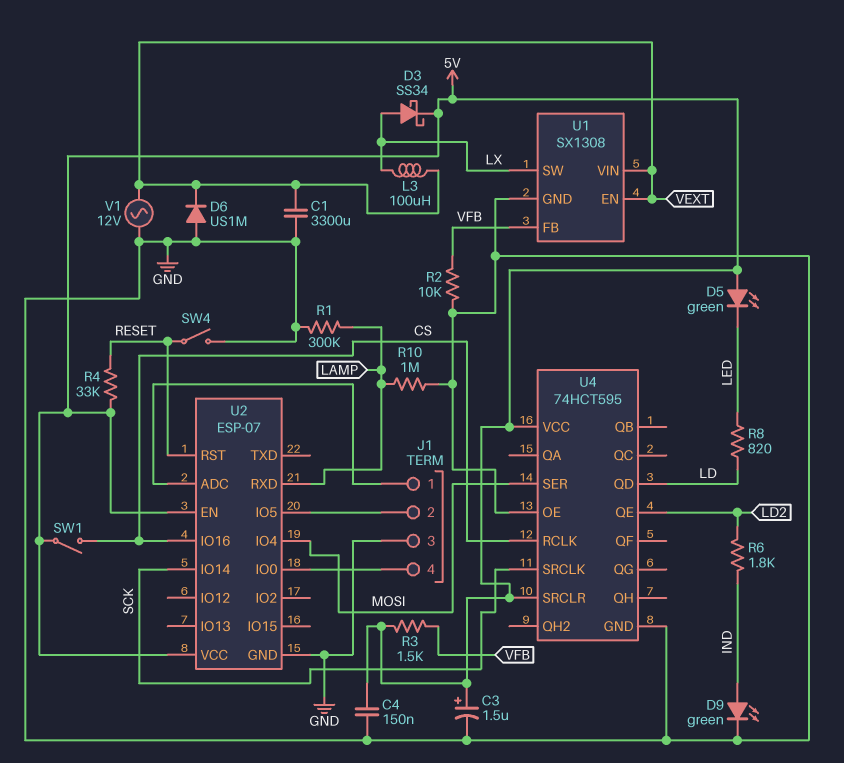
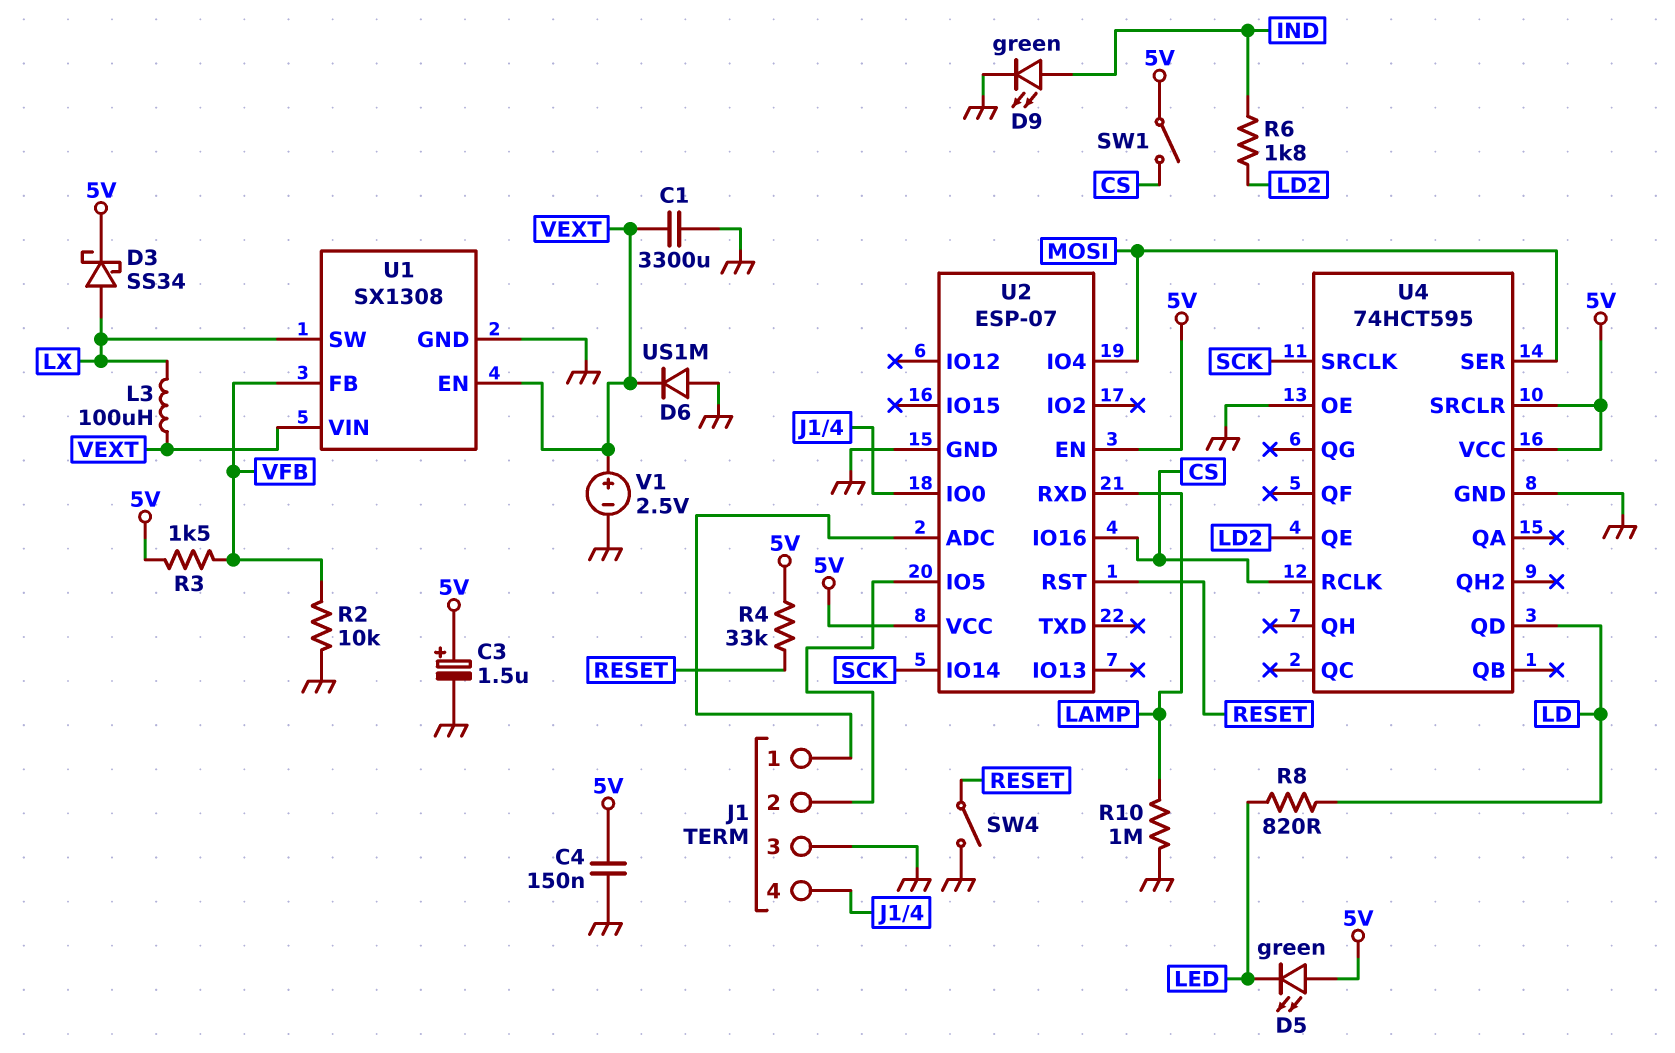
R1: 300k (GND, LAMP) -> none
V1: AC 12V (GND, VEXT) -> 2.5V (plus VEXT, minus GND)

